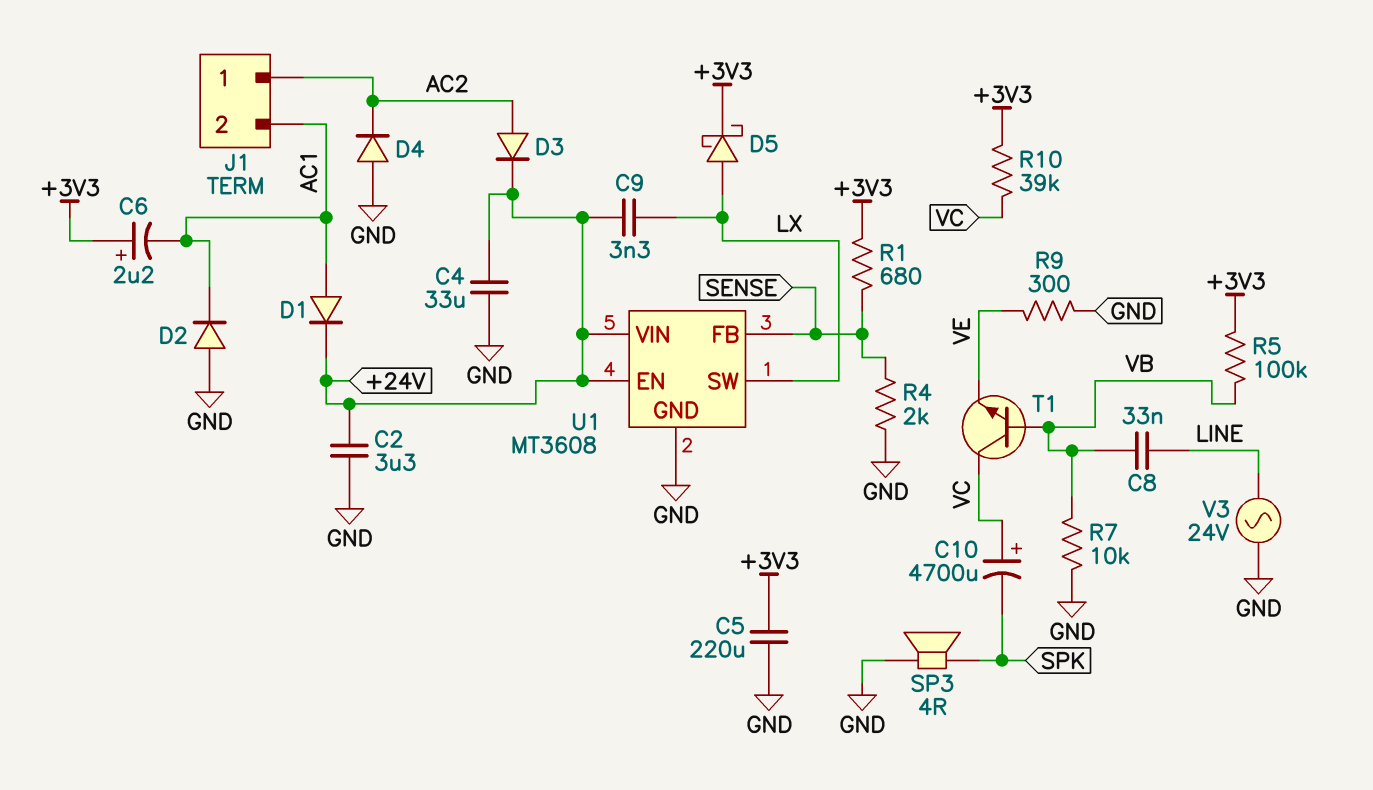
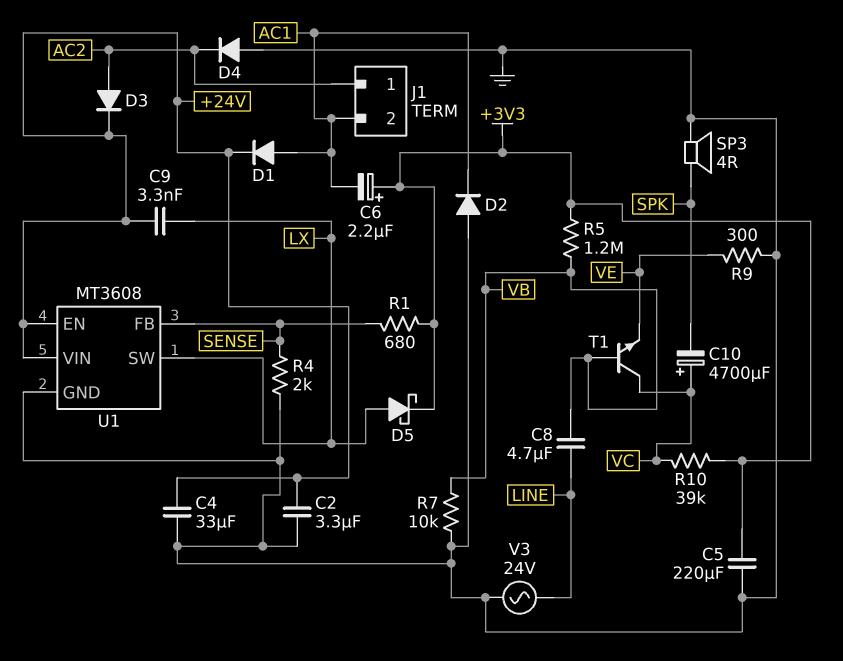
C8: 33nF (LINE, VB) -> 4.7uF (LINE, VB)
R5: 100k (+3V3, VB) -> 1.2M (+3V3, VB)

